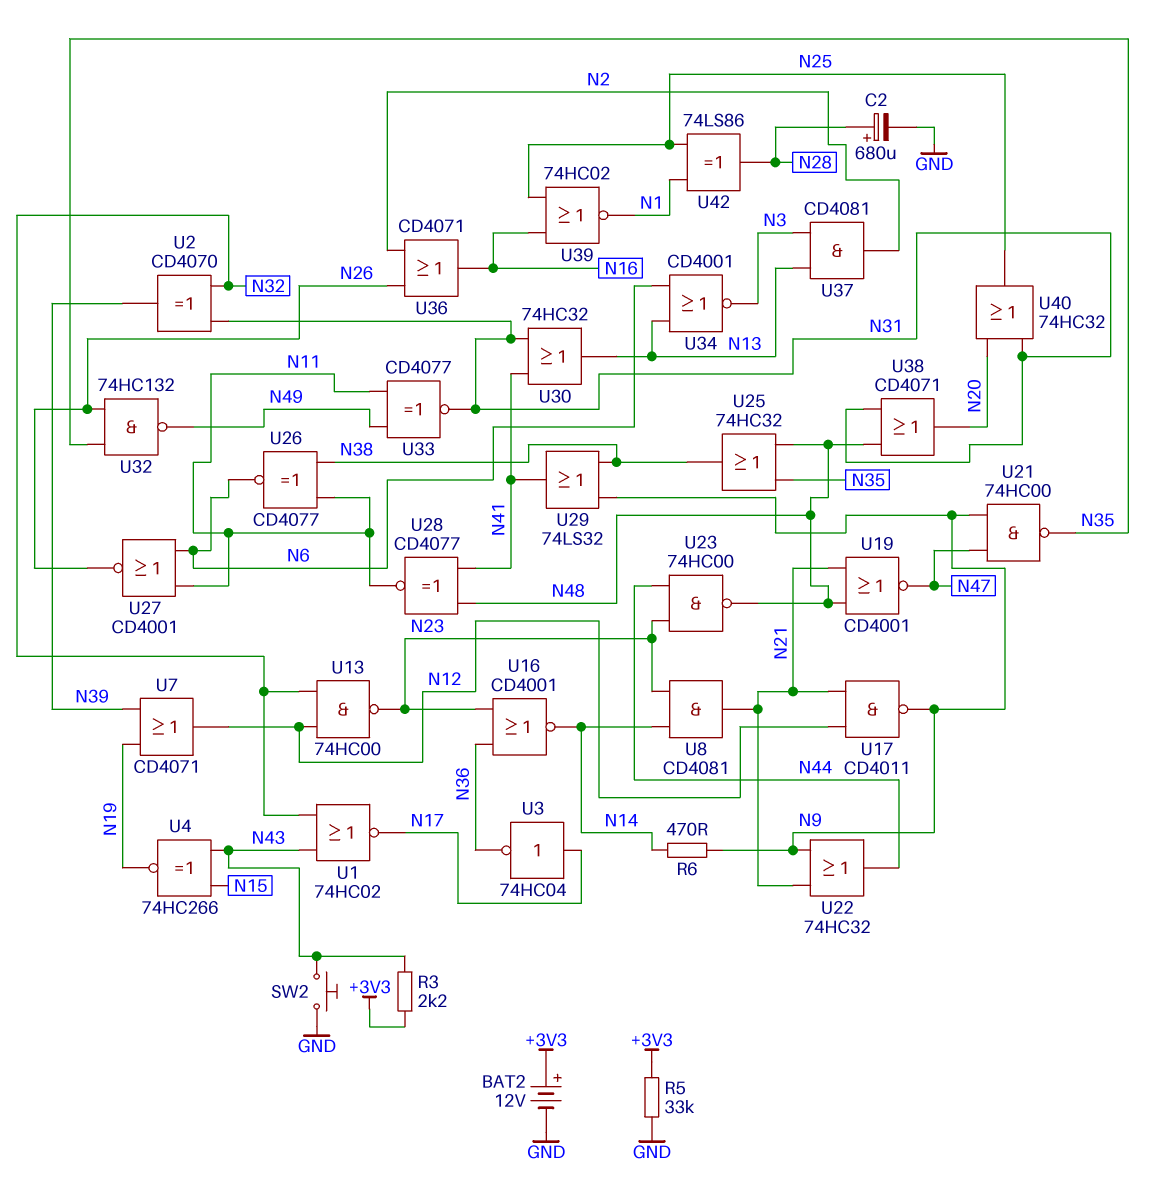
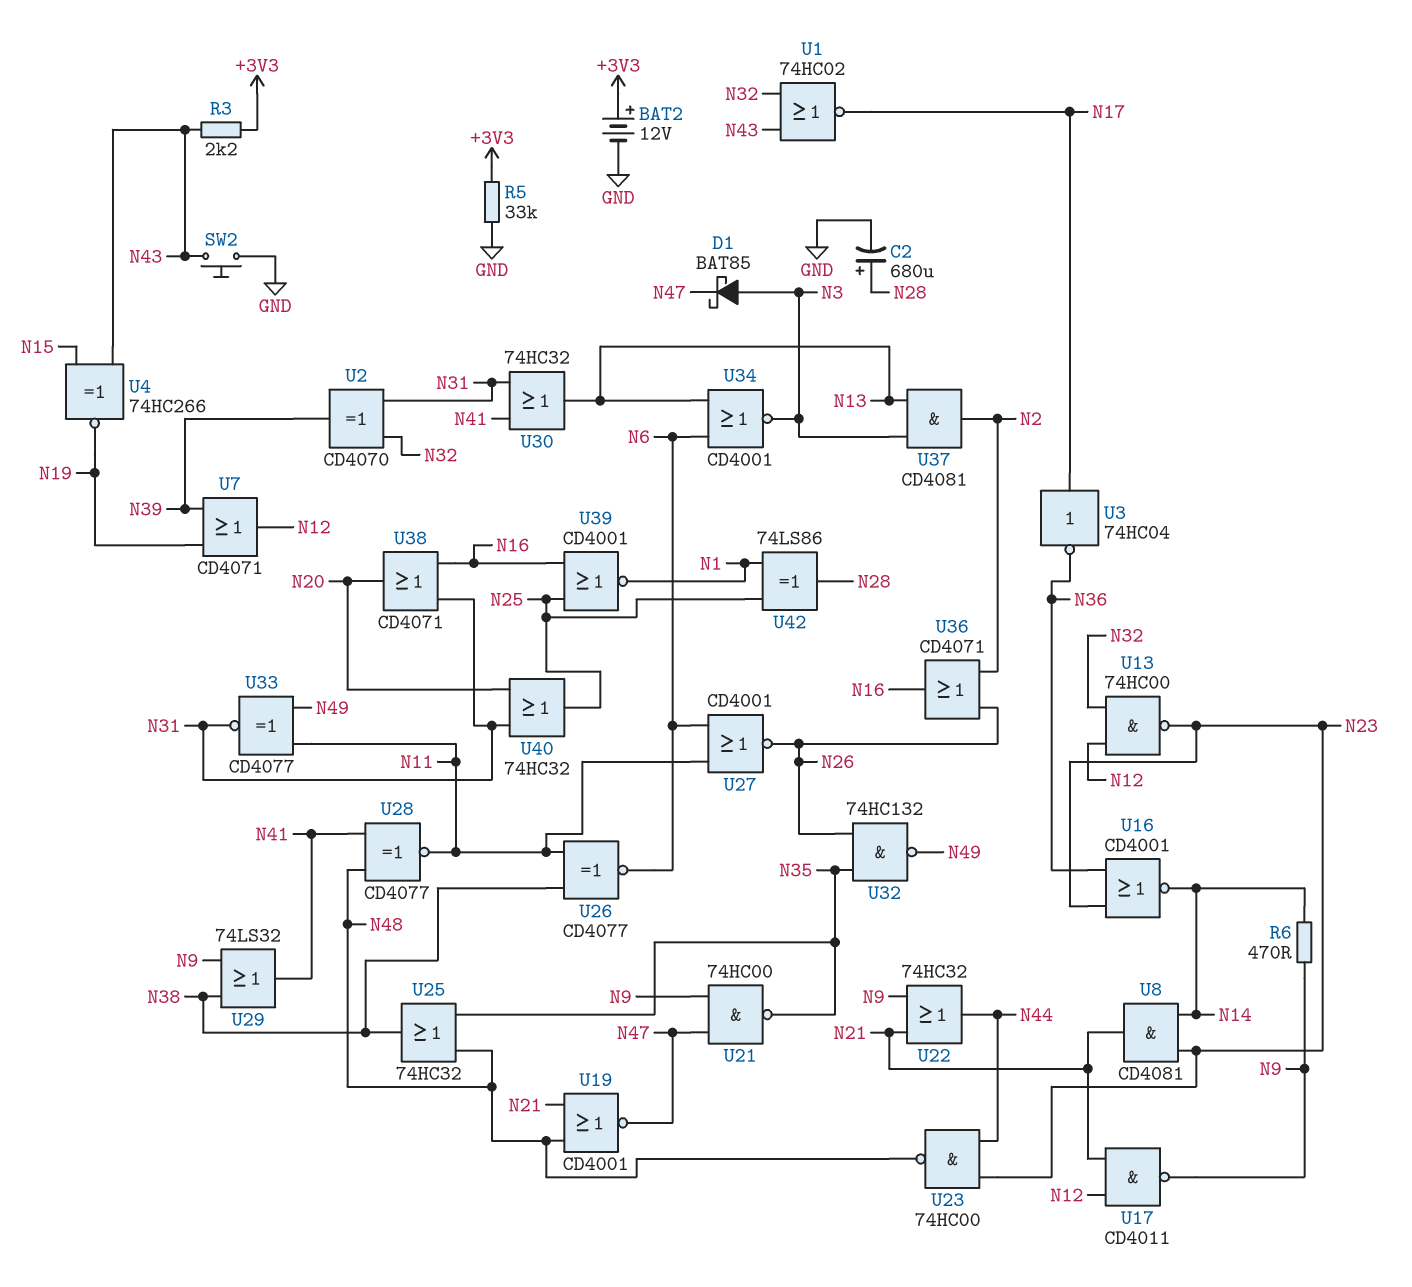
D1: none -> schottky BAT85 (A N3, K N47)
U38: OR CD4071 (in N31, in N48, out N20) -> OR CD4071 (in N16, in N31, out N20)
U39: NOR 74HC02 (in N16, in N25, out N1) -> NOR CD4001 (in N16, in N25, out N1)

